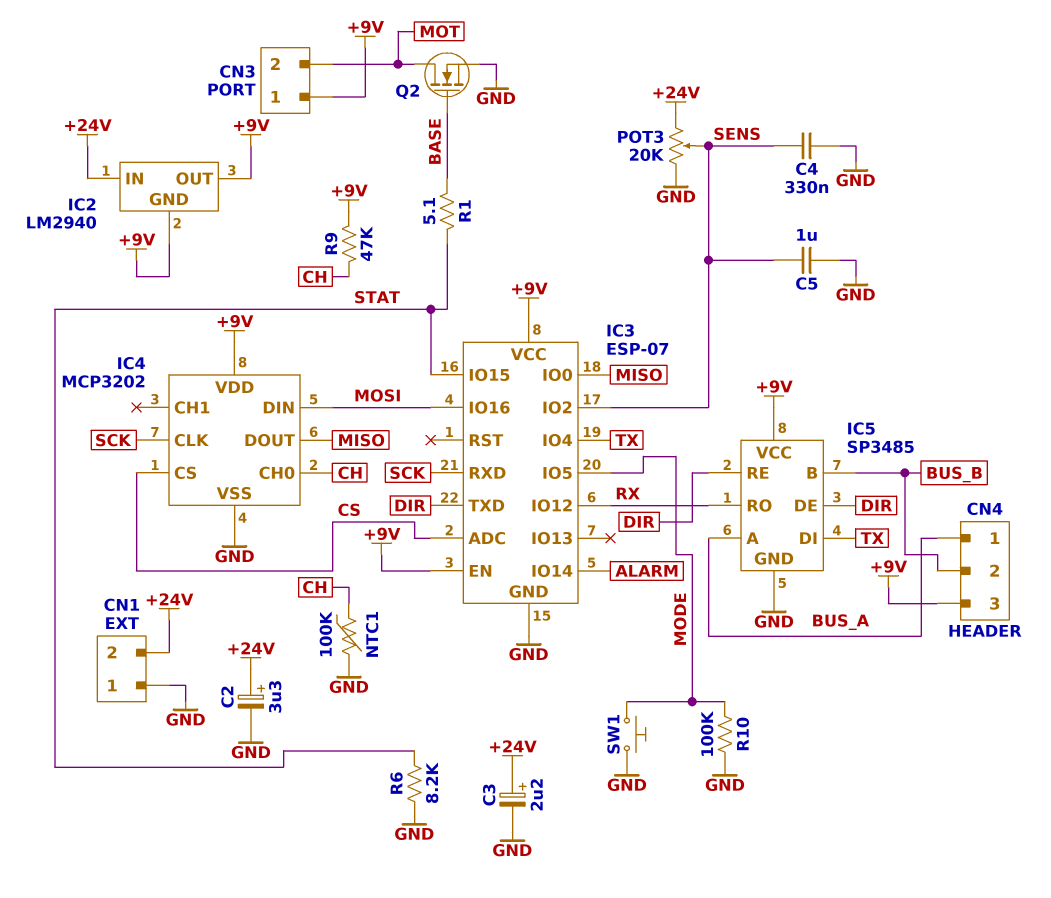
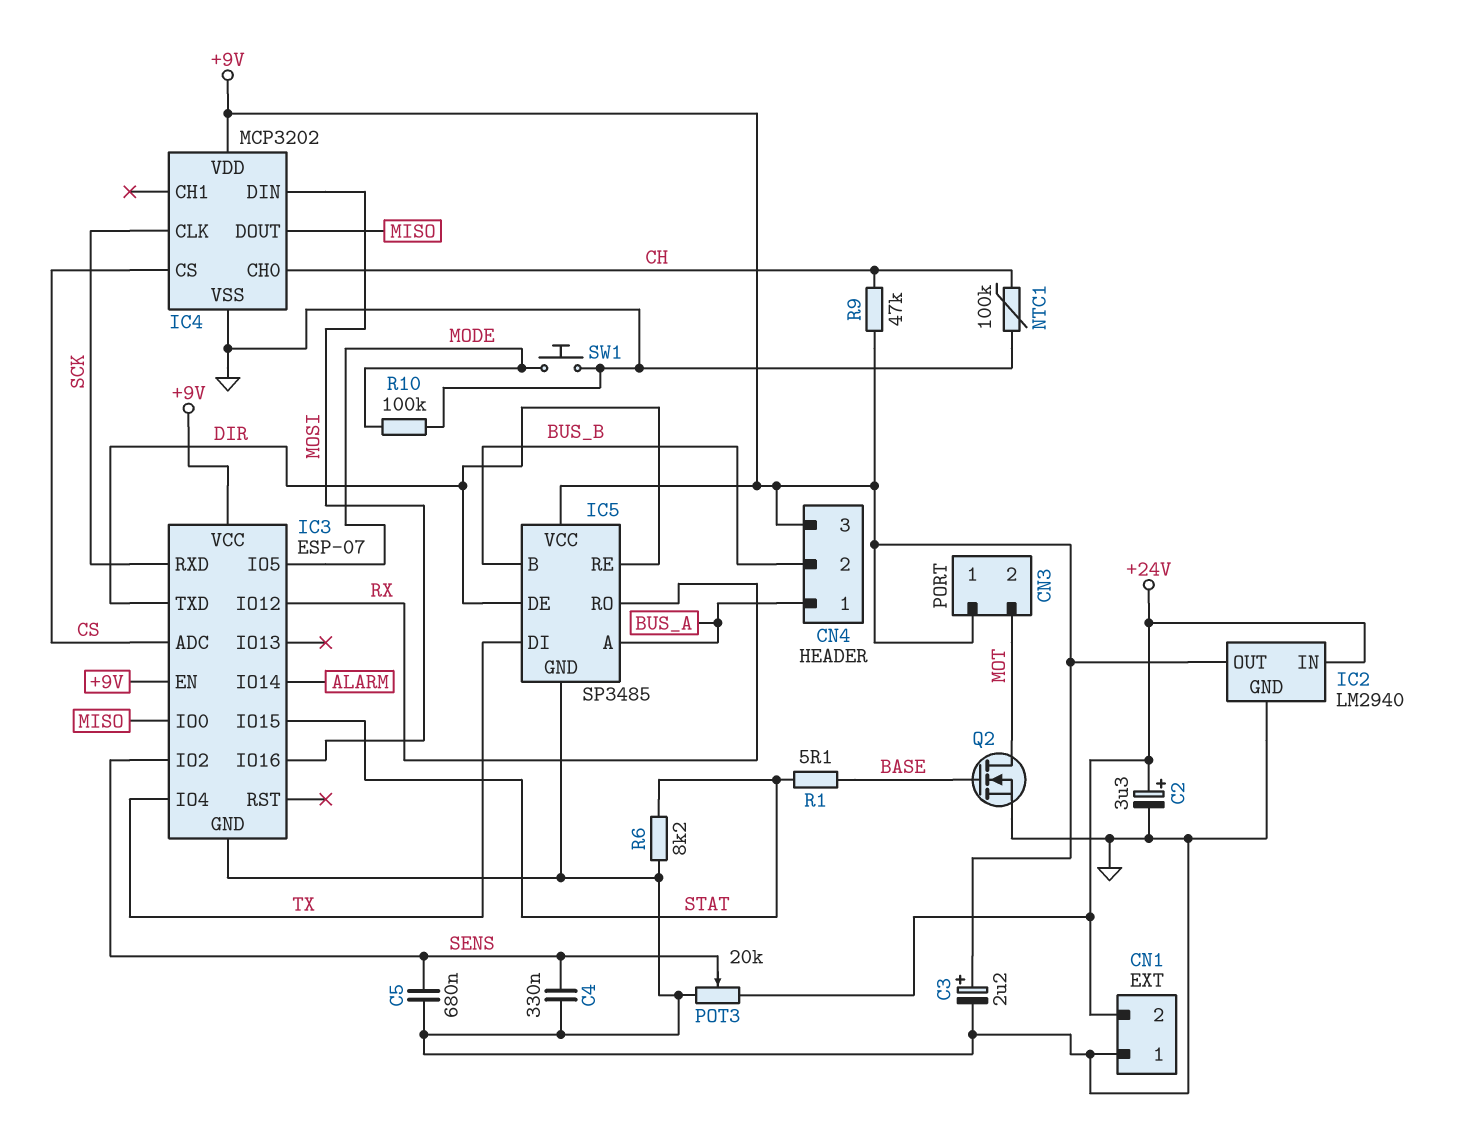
C3: 2.2uF (plus +24V, minus GND) -> 2.2uF (plus +9V, minus GND)
C5: 1uF (GND, SENS) -> 680nF (GND, SENS)
IC2 pin GND: +9V -> GND

